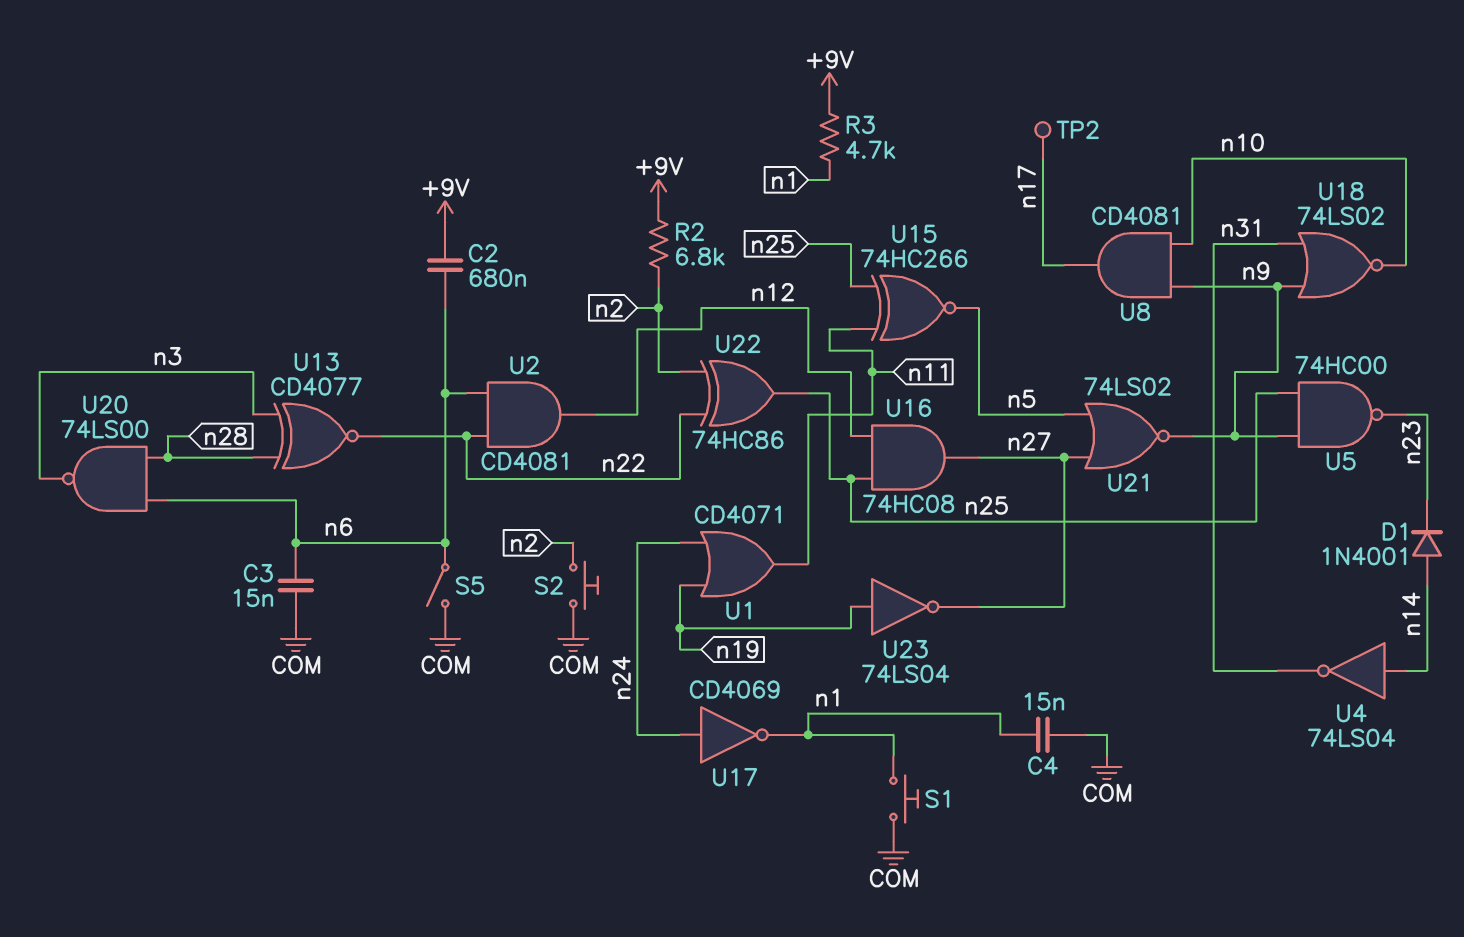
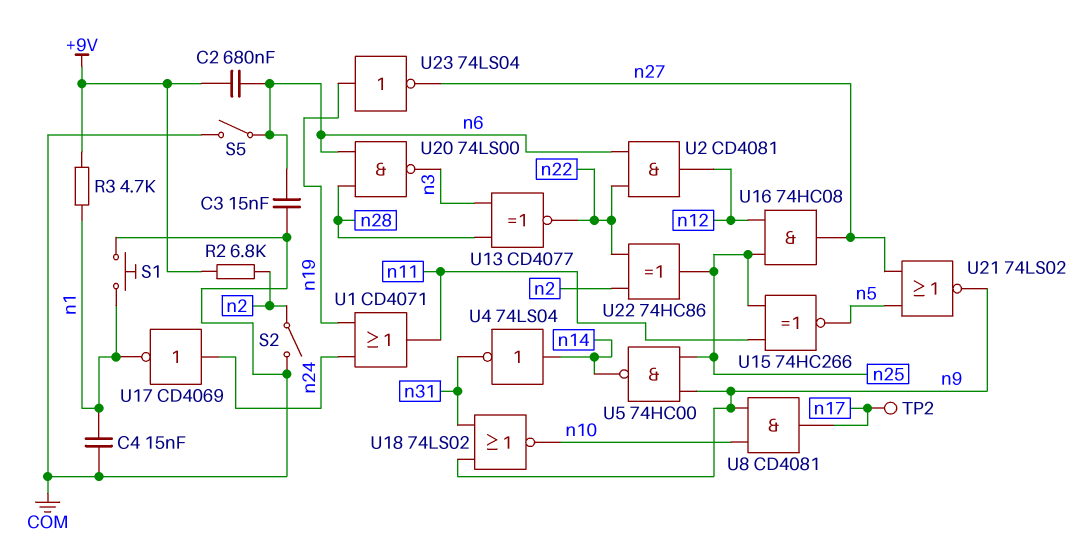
D1: diode 1N4001 (A n14, K n23) -> none
S2: button (COM, n2) -> switch (COM, n2)
U5: NAND 74HC00 (in n9, in n25, out n23) -> NAND 74HC00 (in n9, in n25, out n14)

